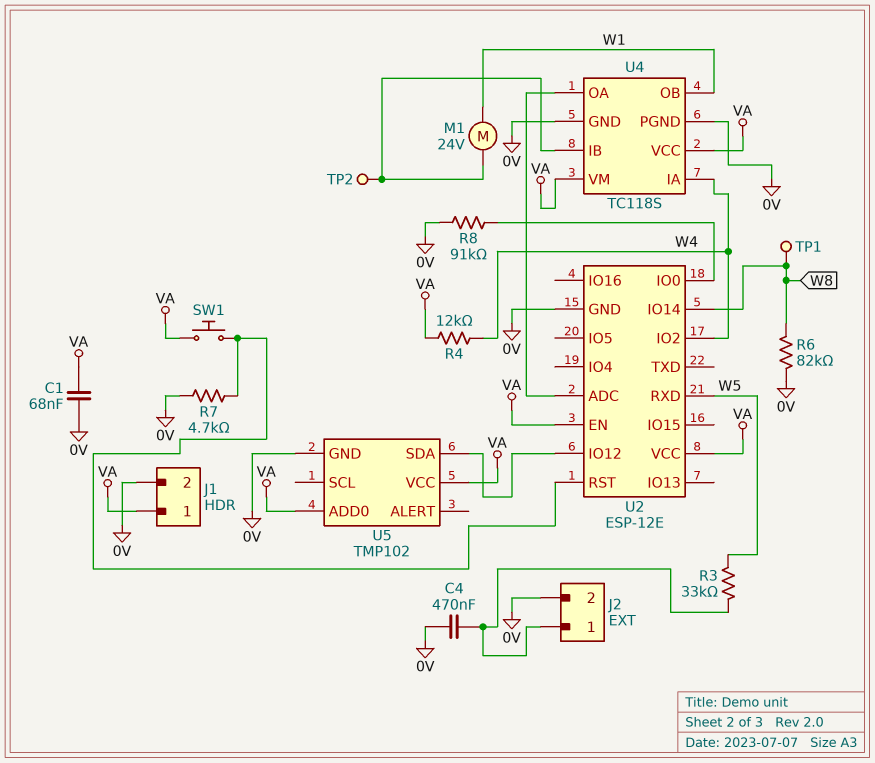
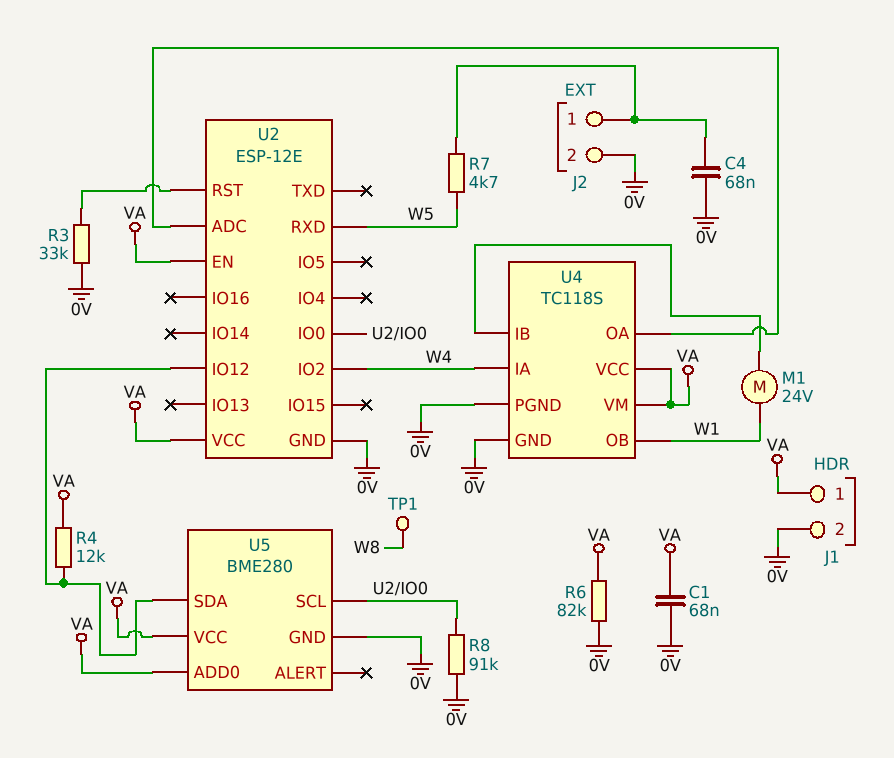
C4: 470nF (0V, J2/1) -> 68nF (0V, J2/1)
R3: 33k (J2/1, W5) -> 33k (0V, U2/RST)
R4: 12k (VA, W4) -> 12k (U2/IO12, VA)
R6: 82k (0V, W8) -> 82k (0V, VA)
R7: 4.7k (0V, U2/RST) -> 4.7k (J2/1, W5)
SW1: button (U2/RST, VA) -> none
TP2: test point (U4/IB) -> none
U2 pin IO14: W8 -> none
U5: TMP102 -> BME280
U5 pin SCL: none -> U2/IO0

